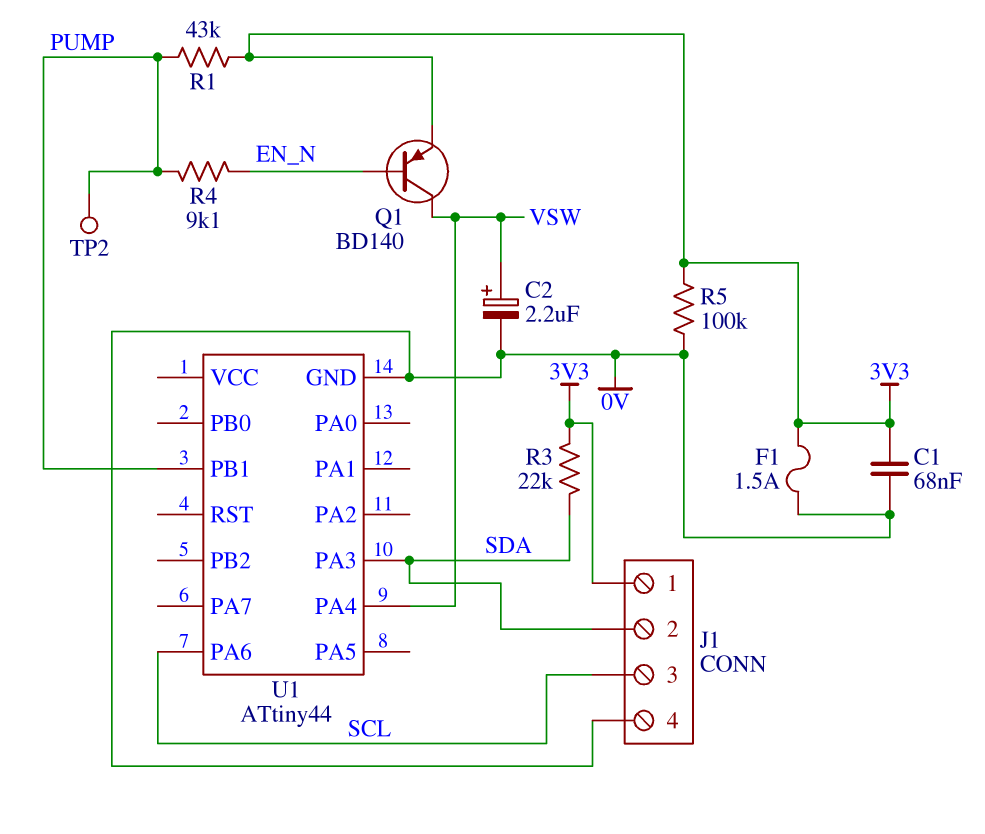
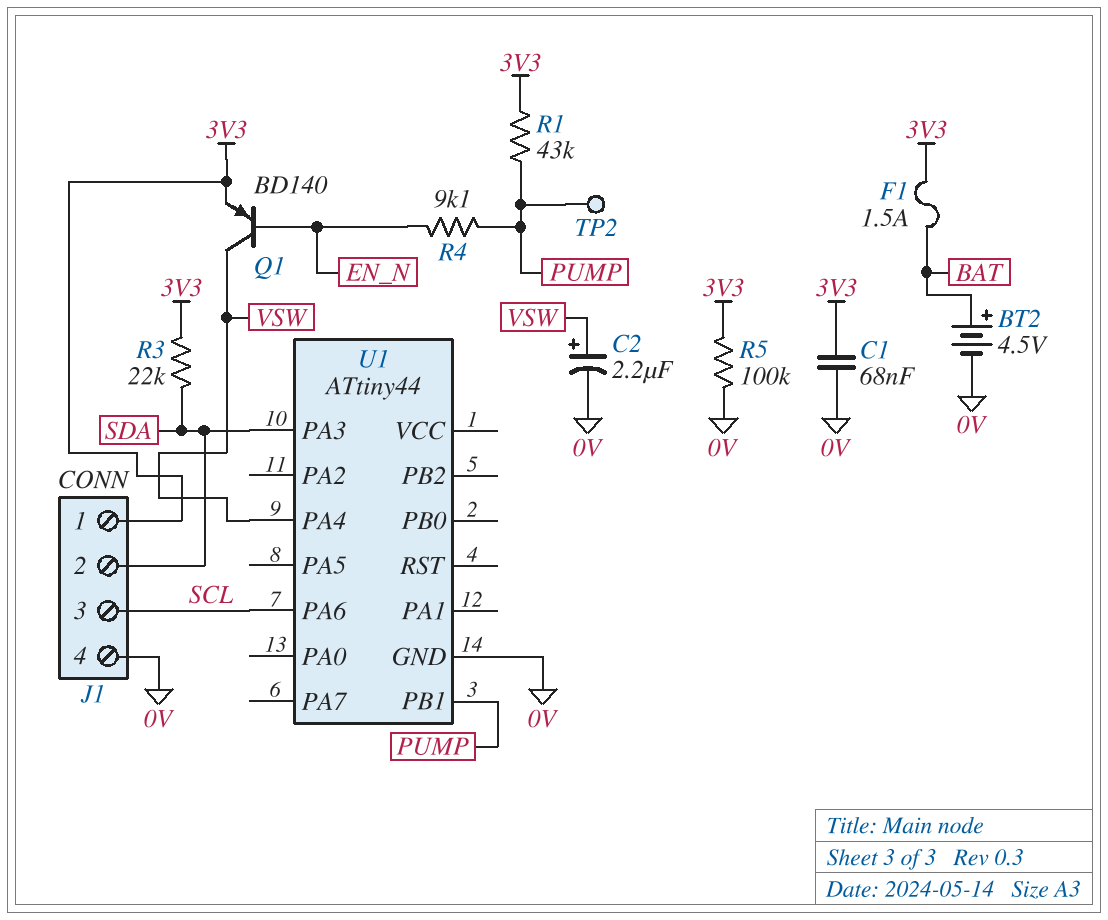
BT2: none -> 4.5V (plus BAT, minus 0V)
F1: 1.5A (0V, 3V3) -> 1.5A (3V3, BAT)

